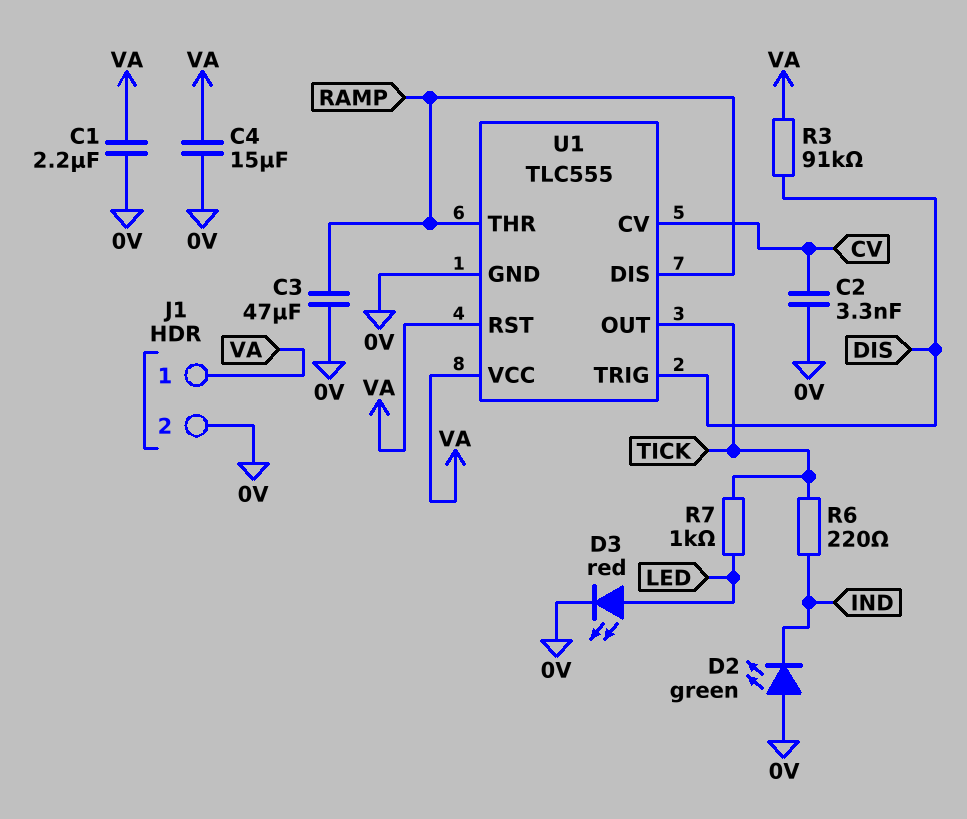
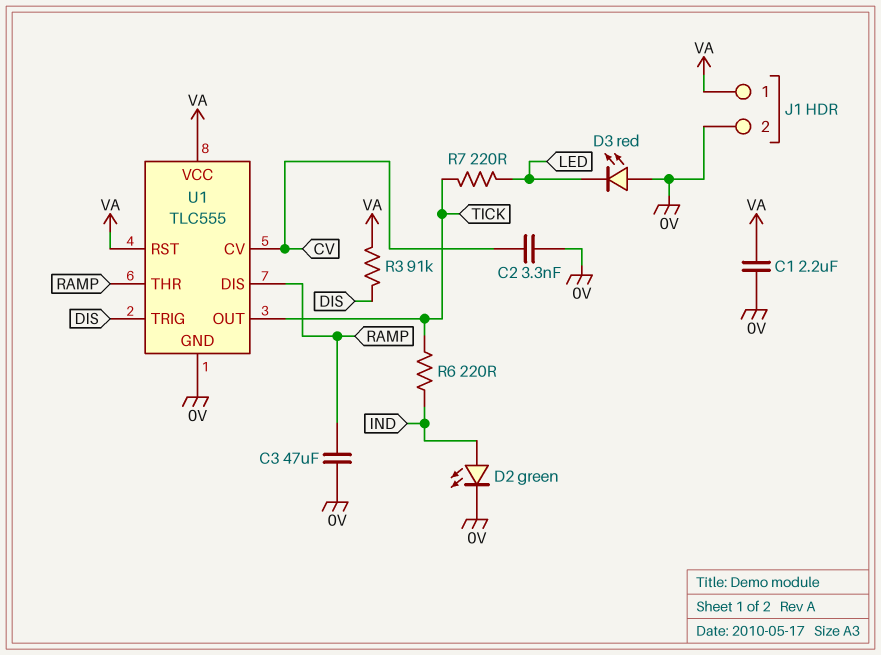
C4: 15uF (0V, VA) -> none
D2: LED green (A 0V, K IND) -> LED green (A IND, K 0V)
D3: LED red (A LED, K 0V) -> LED red (A 0V, K LED)
R7: 1k (LED, TICK) -> 220 (LED, TICK)

